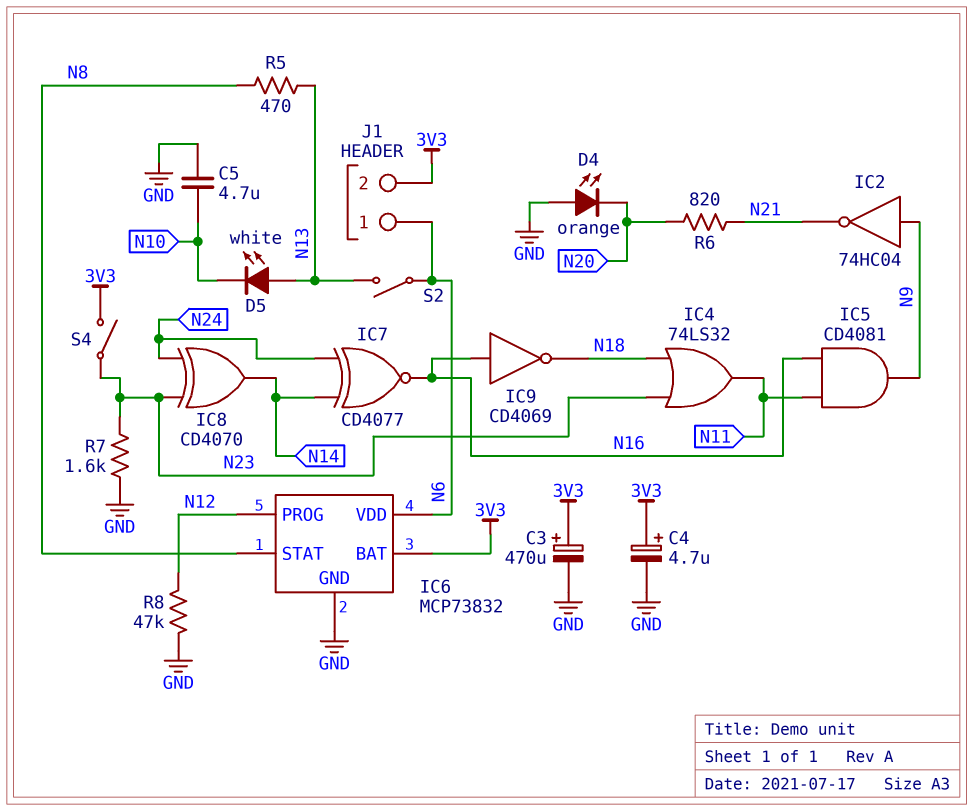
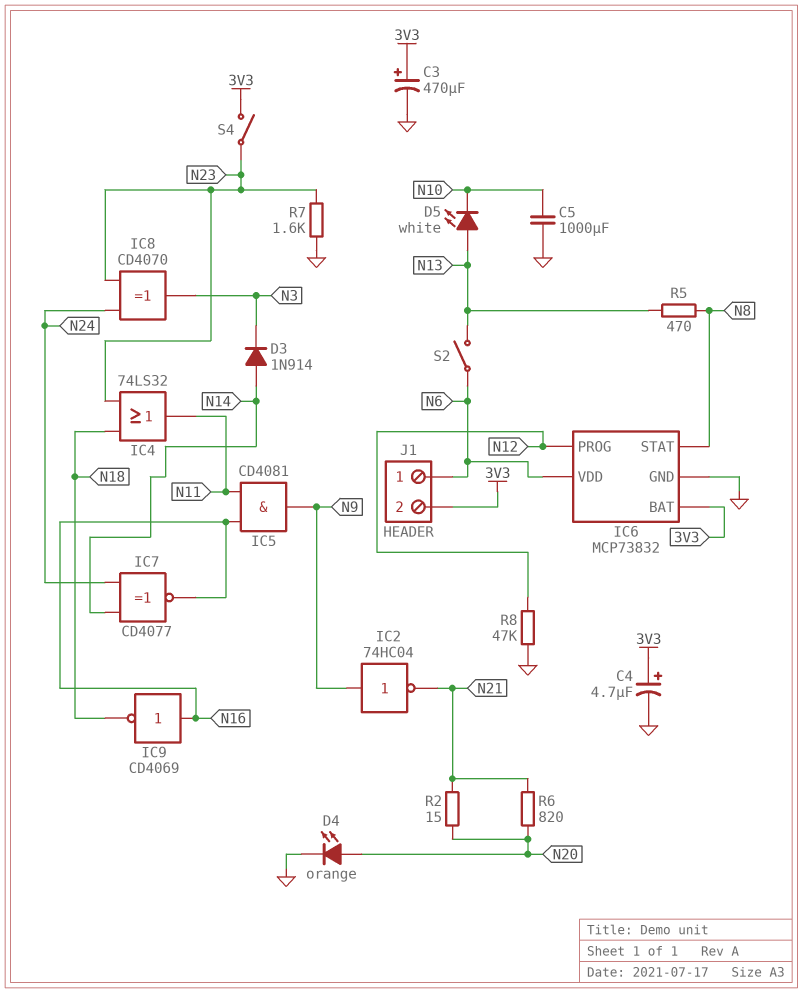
C5: 4.7uF (GND, N10) -> 1000uF (GND, N10)
D3: none -> diode 1N914 (A N14, K N3)
D4: LED orange (A GND, K N20) -> LED orange (A N20, K GND)
IC8: XOR CD4070 (in N23, in N24, out N14) -> XOR CD4070 (in N23, in N24, out N3)
R2: none -> 15 (N20, N21)

